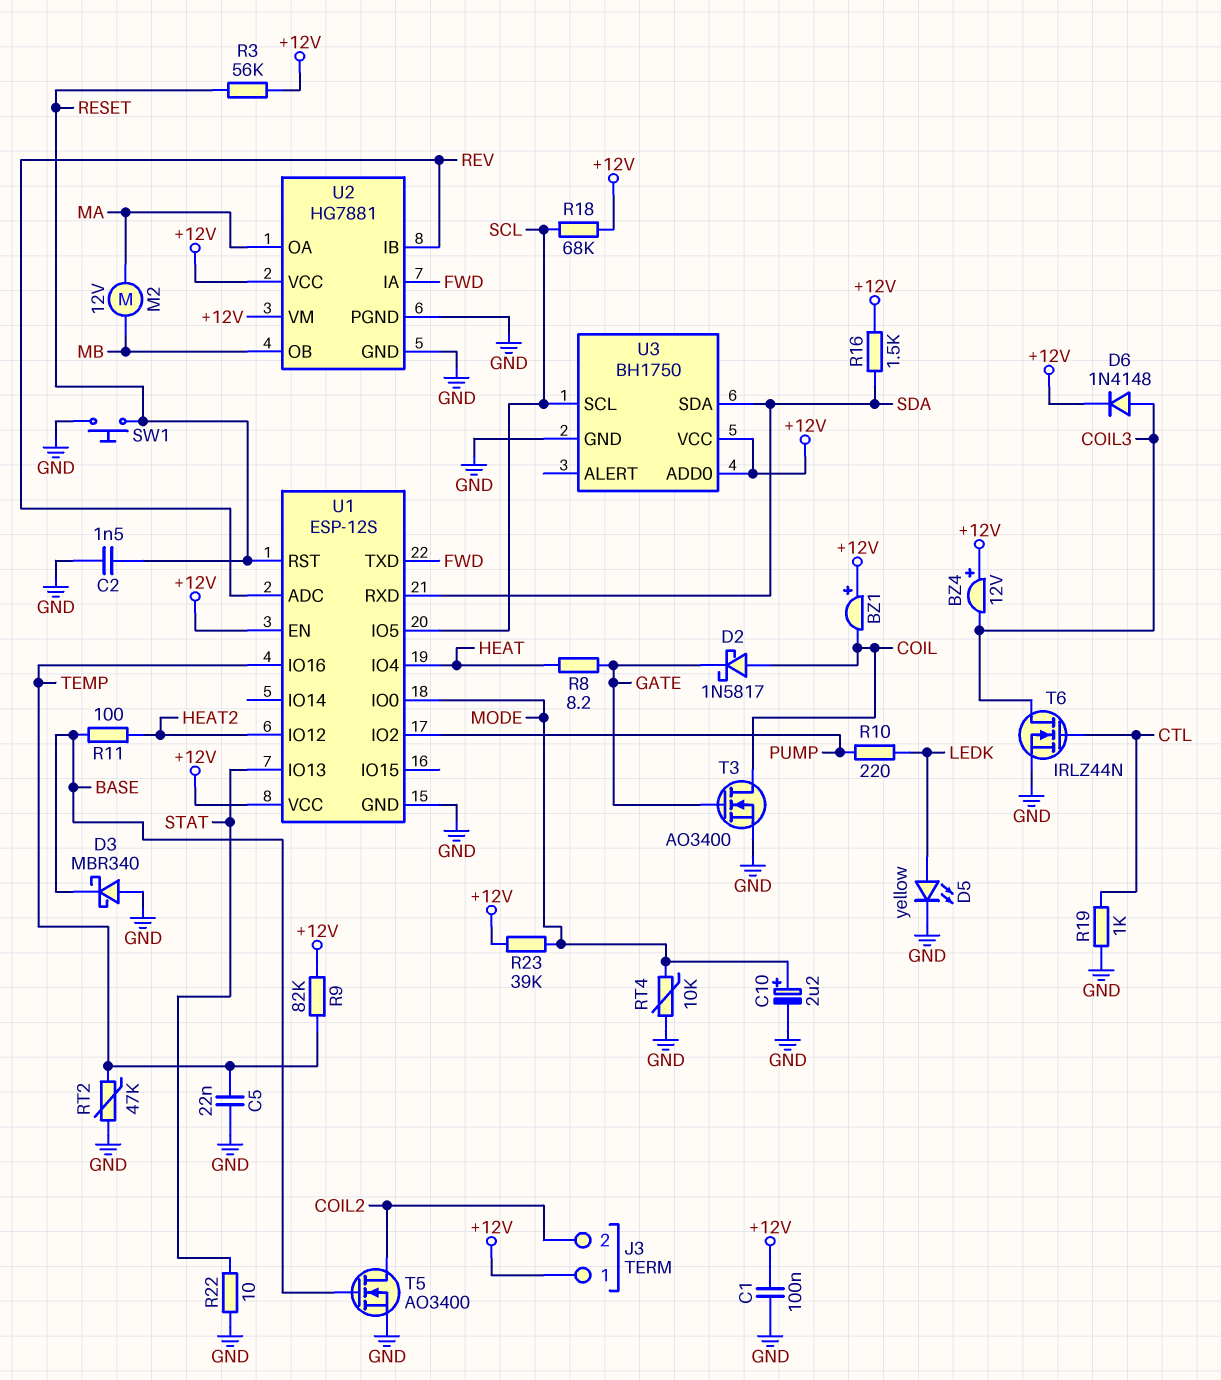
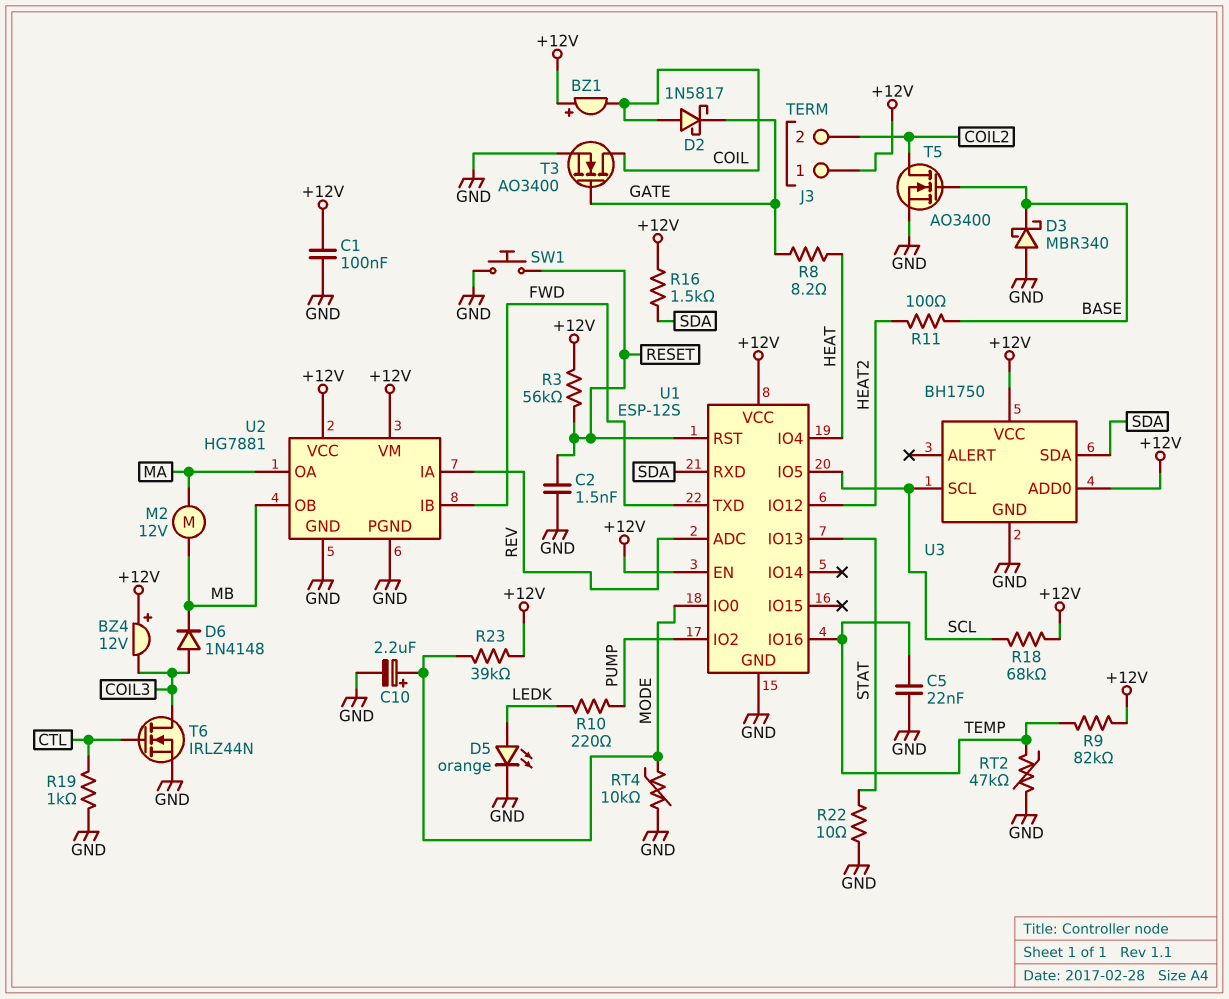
D5: LED yellow (A LEDK, K GND) -> LED orange (A LEDK, K GND)
D6: diode 1N4148 (A COIL3, K +12V) -> diode 1N4148 (A COIL3, K MB)
U2 pin IA: FWD -> REV
U2 pin IB: REV -> FWD

